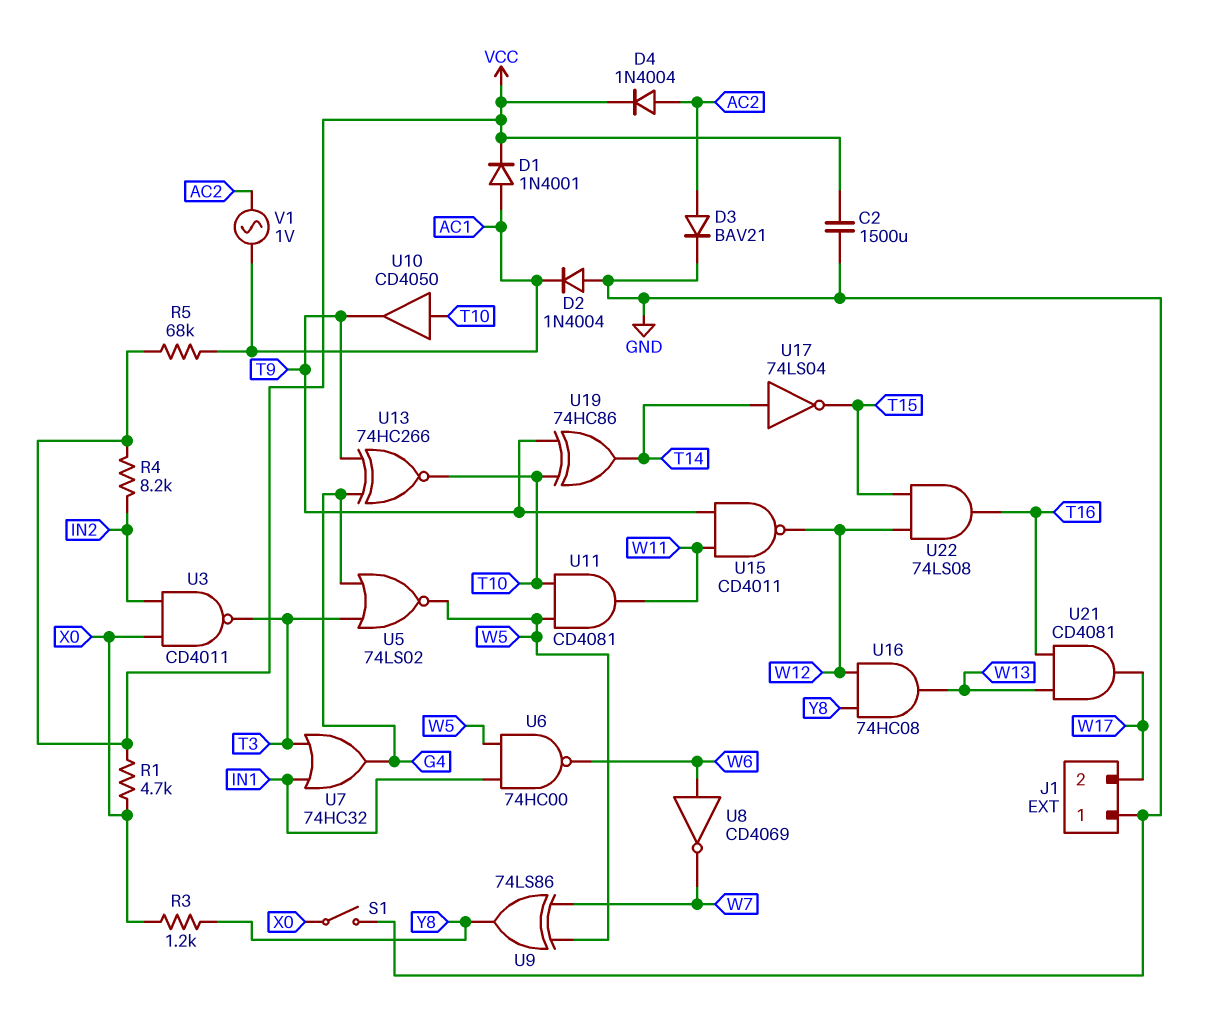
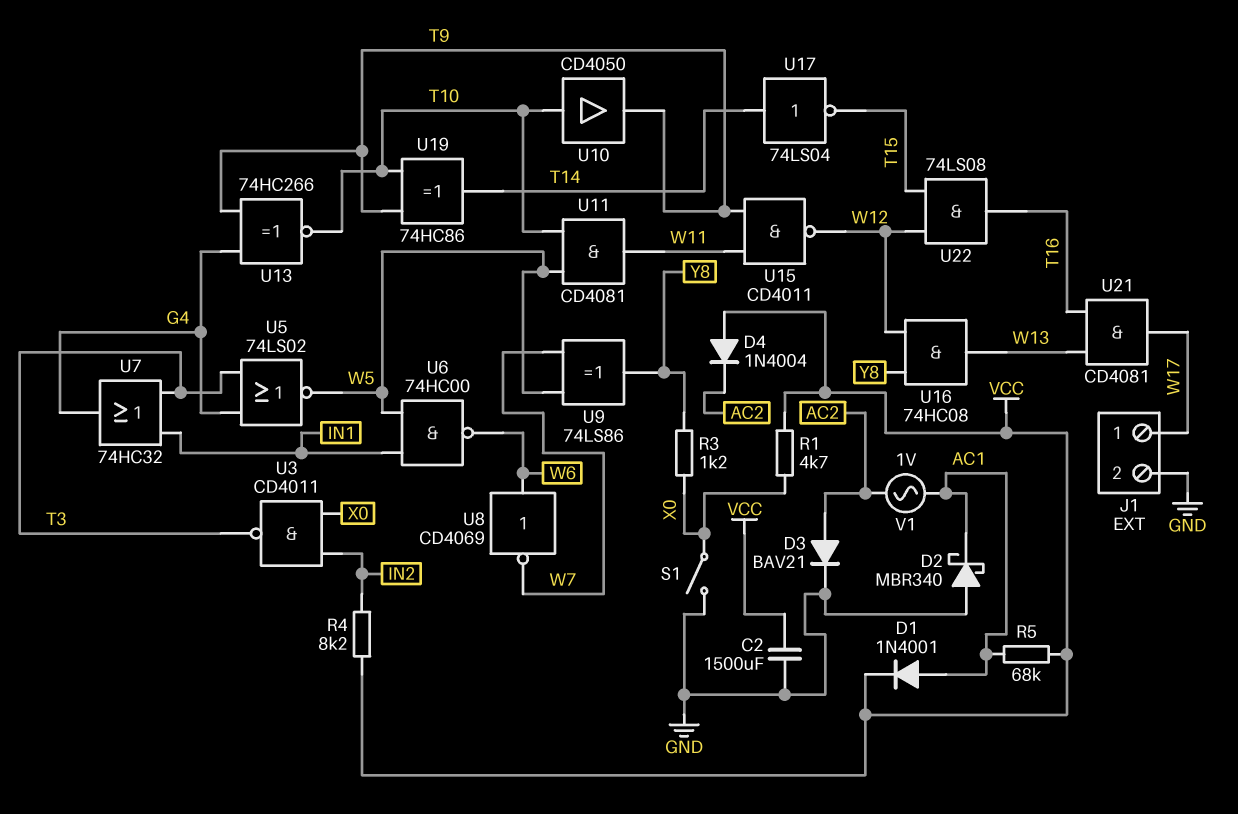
D2: diode 1N4004 (A GND, K AC1) -> schottky MBR340 (A GND, K AC1)
D4: diode 1N4004 (A AC2, K VCC) -> diode 1N4004 (A VCC, K AC2)
J1 pin 1: GND -> W17
J1 pin 2: W17 -> GND

